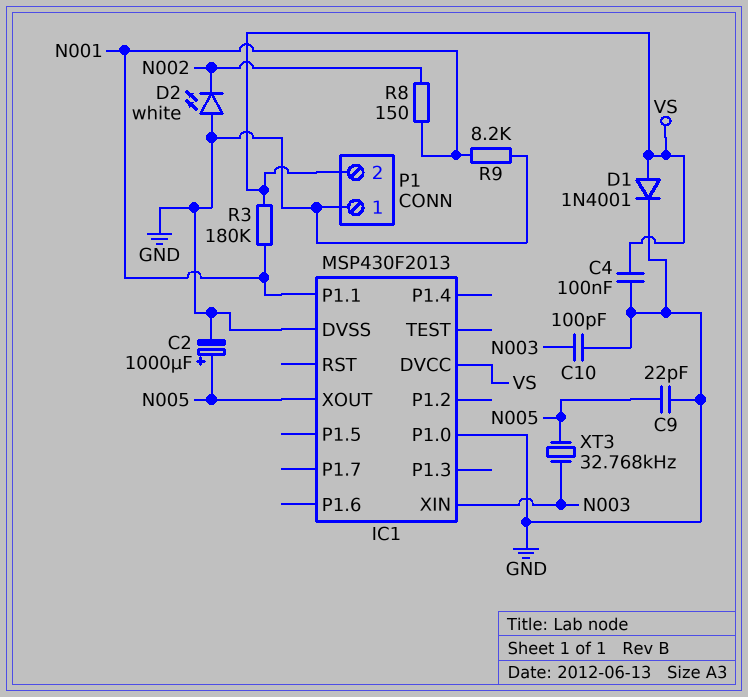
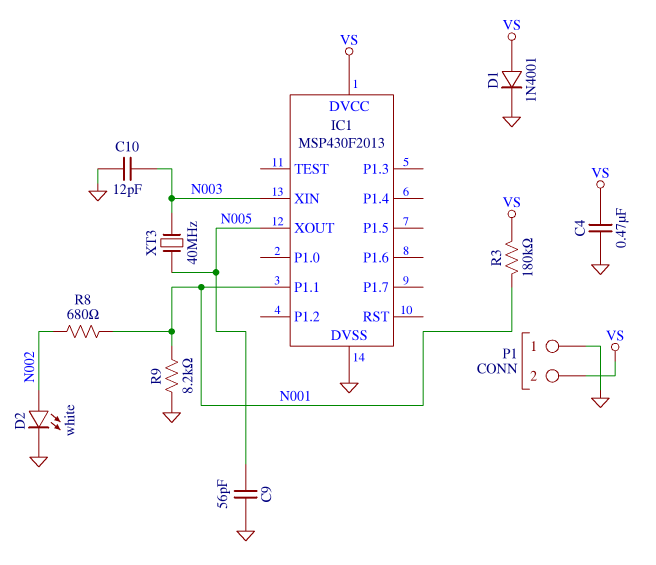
C2: 1000uF (plus N005, minus GND) -> none
C4: 100nF (GND, VS) -> 470nF (GND, VS)
C9: 22pF (GND, N005) -> 56pF (GND, N005)
C10: 100pF (GND, N003) -> 12pF (GND, N003)
D2: LED white (A GND, K N002) -> LED white (A N002, K GND)
IC1 pin P1.0: GND -> none
R8: 150 (N001, N002) -> 680 (N001, N002)
XT3: 32.768kHz (N003, N005) -> 40MHz (N003, N005)

